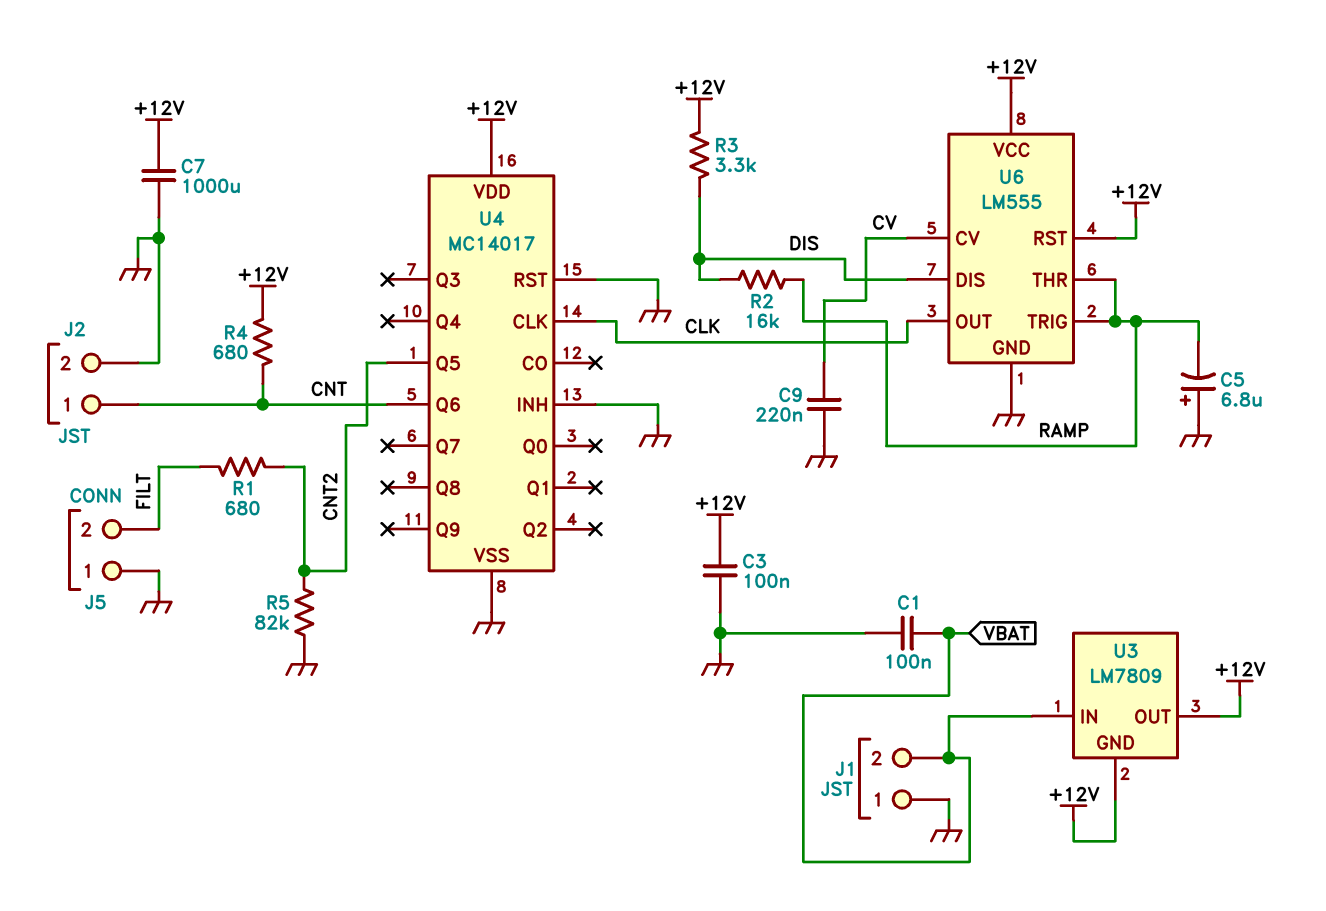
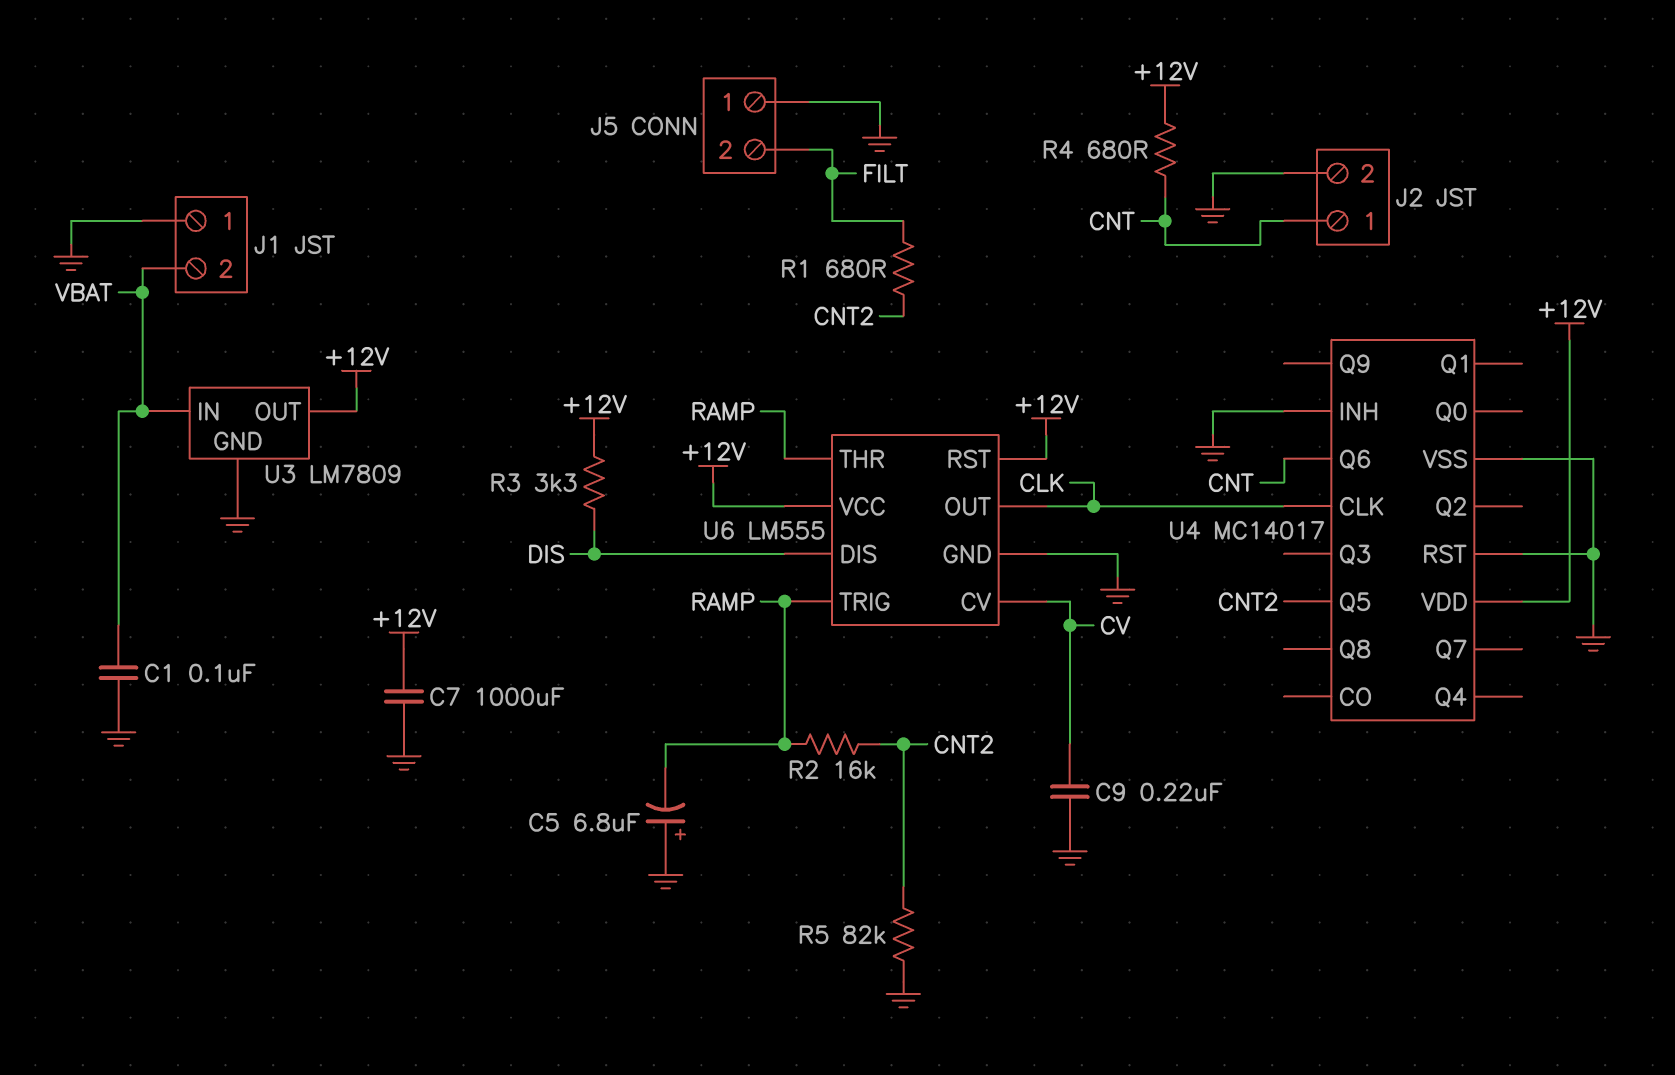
C3: 100nF (+12V, GND) -> none
R2: 16k (DIS, RAMP) -> 16k (CNT2, RAMP)
U3 pin GND: +12V -> GND

